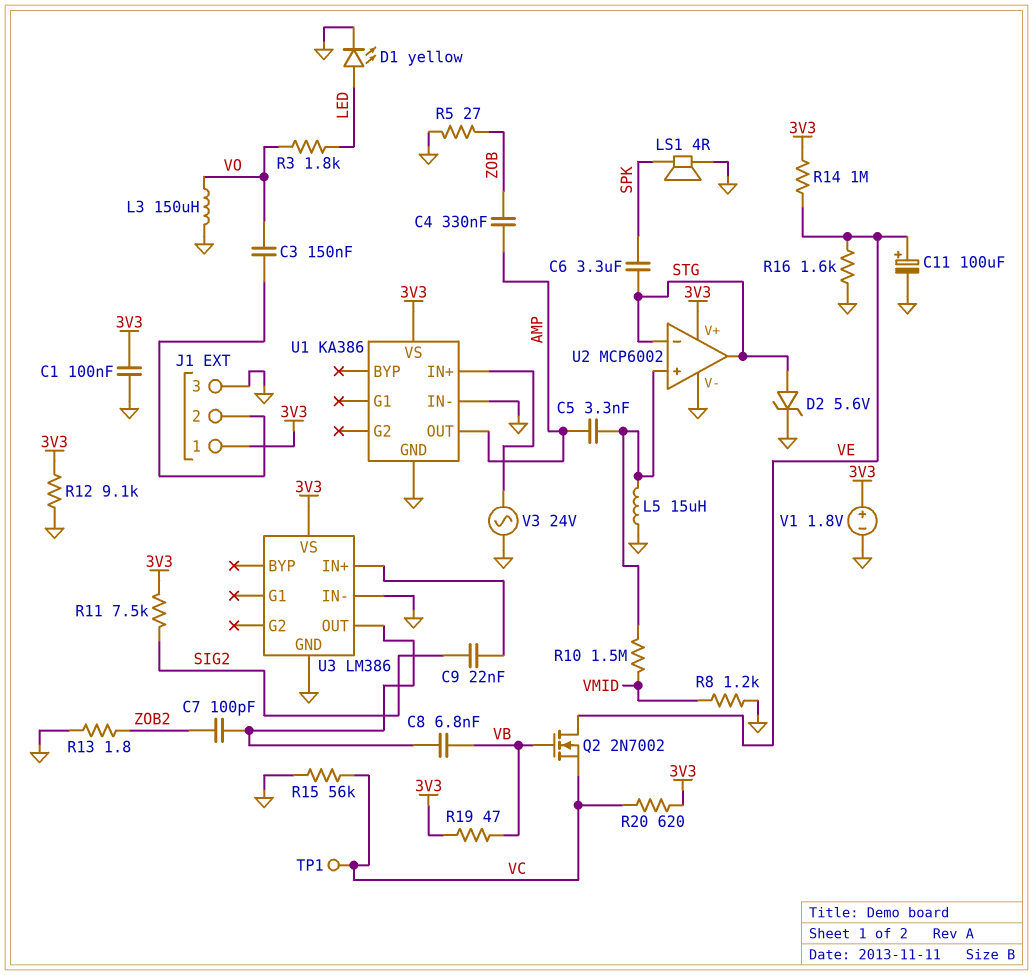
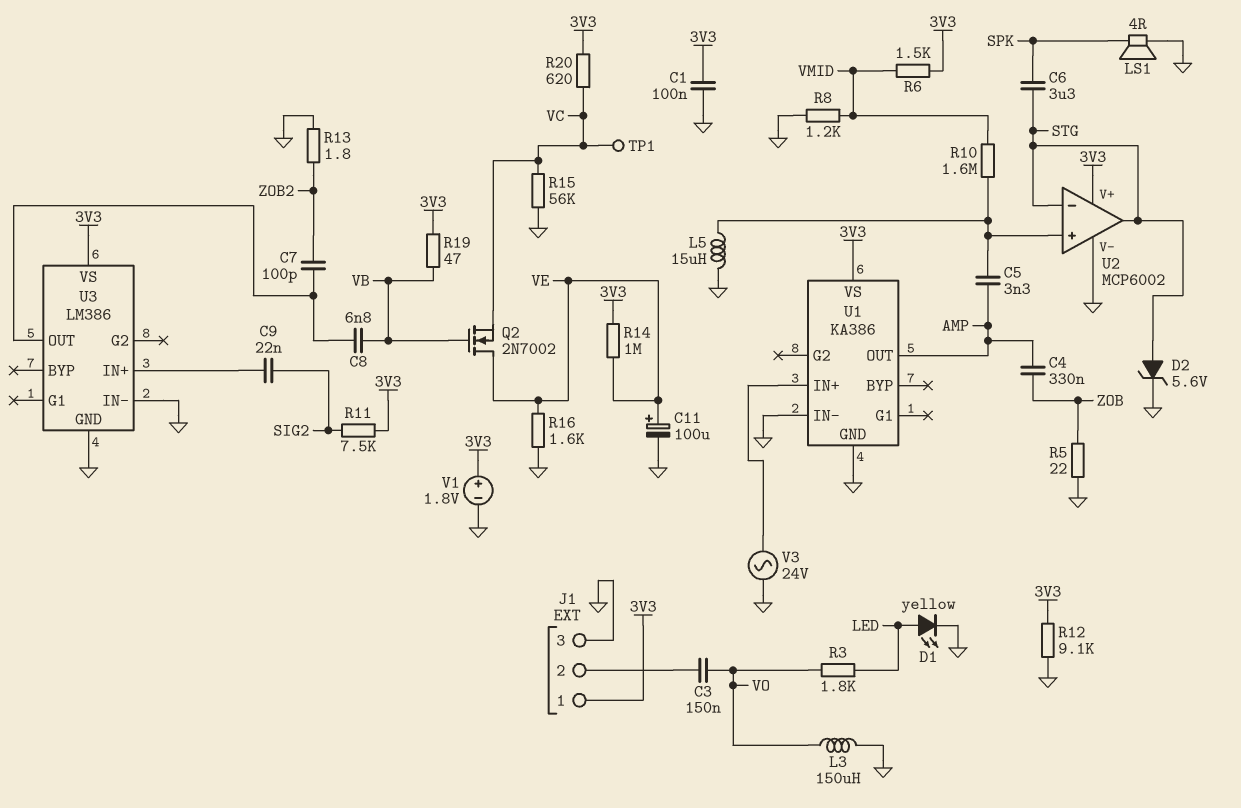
R5: 27 (GND, ZOB) -> 22 (GND, ZOB)
R6: none -> 1.5k (3V3, VMID)
R10: 1.5M (U2/in+, VMID) -> 1.6M (U2/in+, VMID)

